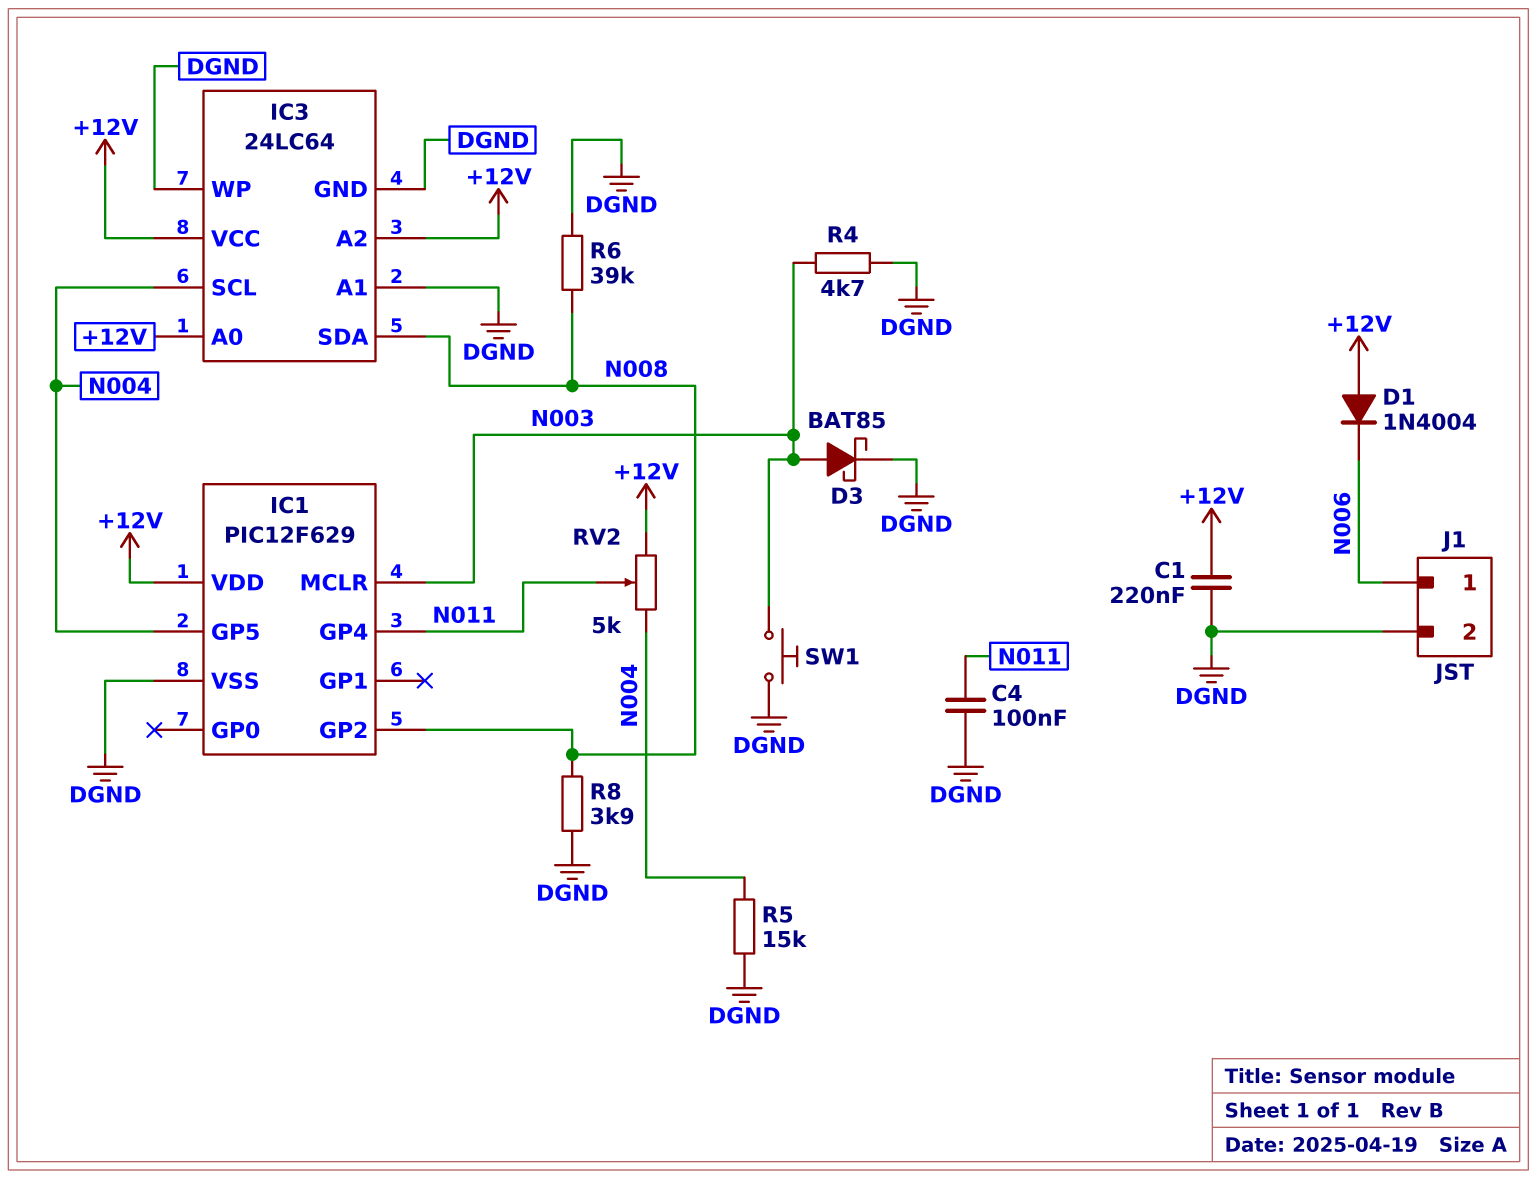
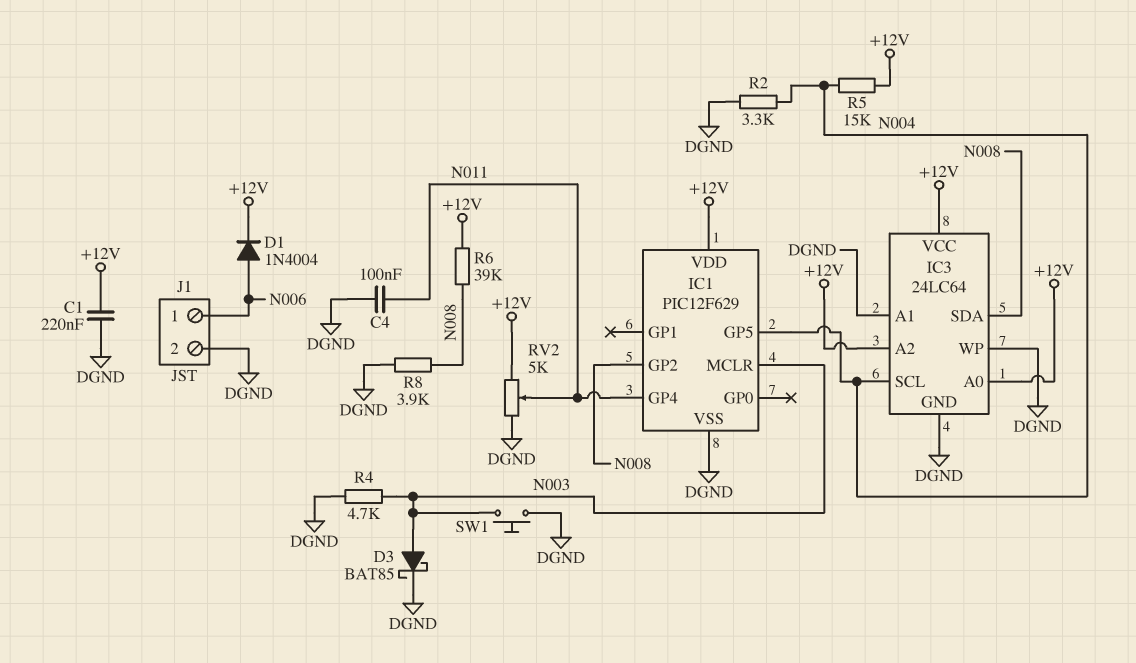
D1: diode 1N4004 (A +12V, K N006) -> diode 1N4004 (A N006, K +12V)
R2: none -> 3.3k (DGND, N004)
R5: 15k (DGND, N004) -> 15k (+12V, N004)
R6: 39k (DGND, N008) -> 39k (+12V, N008)
RV2: 5k (+12V, N004, wiper N011) -> 5k (+12V, DGND, wiper N011)

